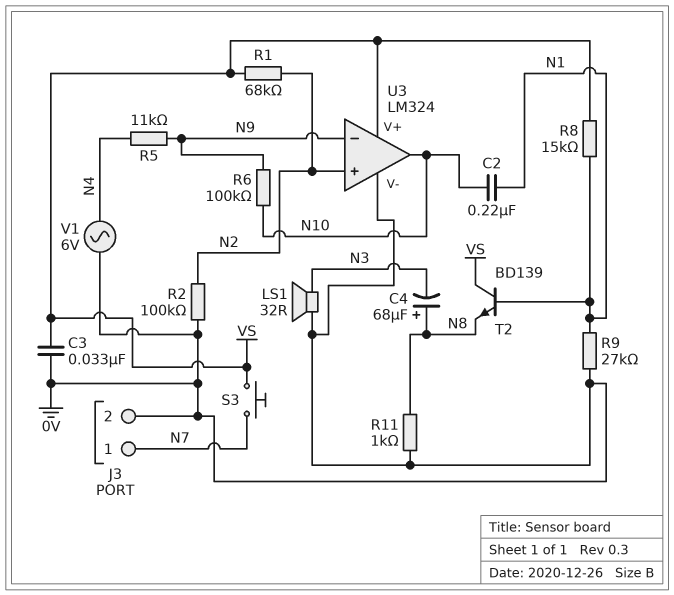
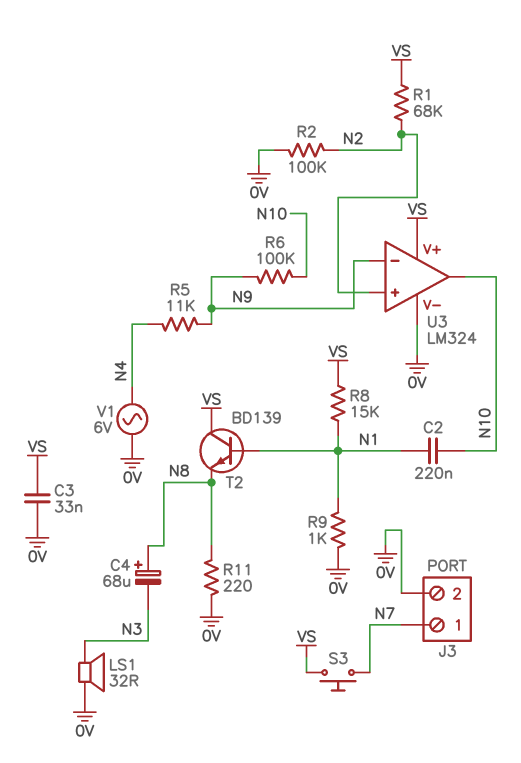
R9: 27k (0V, N1) -> 1k (0V, N1)
R11: 1k (0V, N8) -> 220 (0V, N8)

